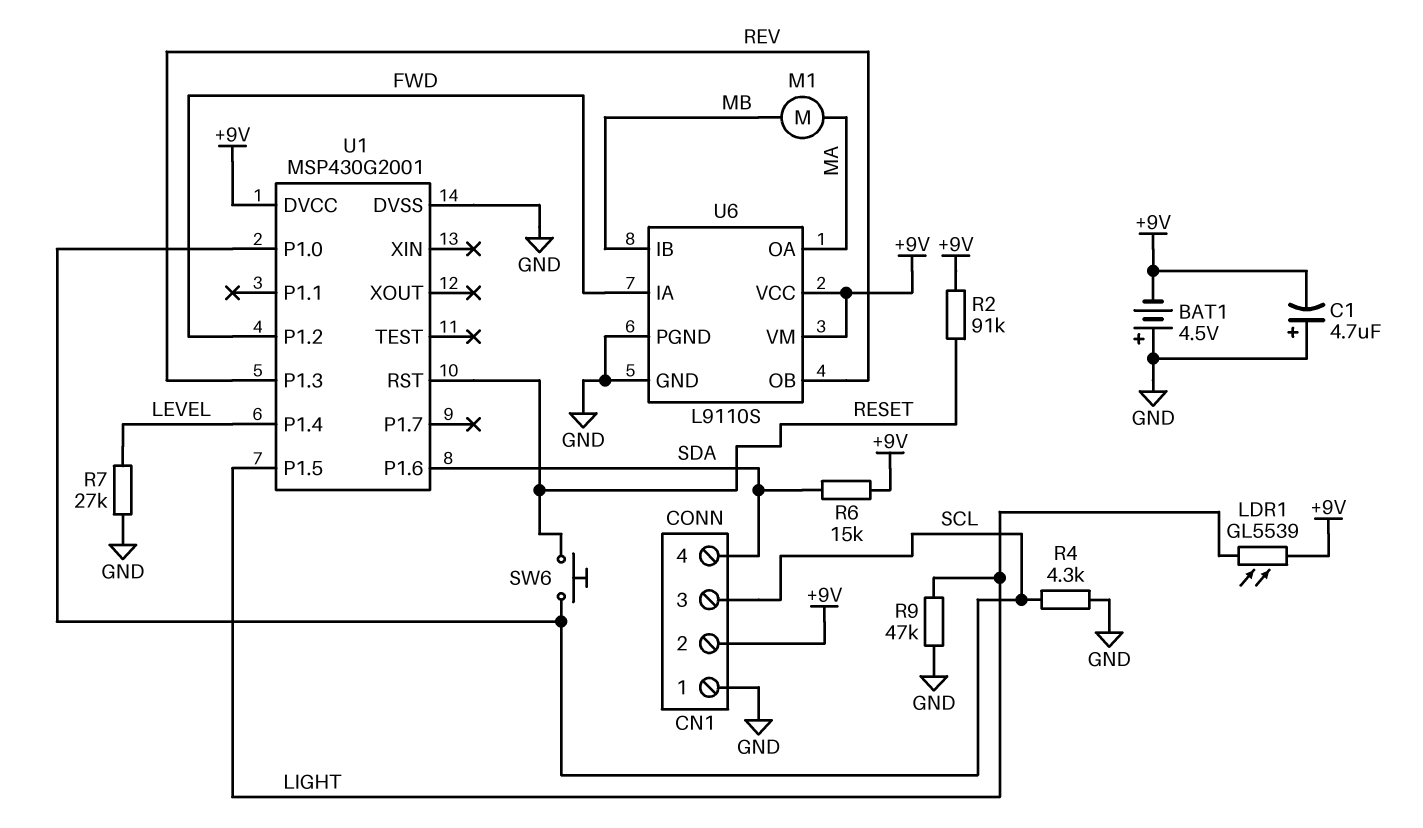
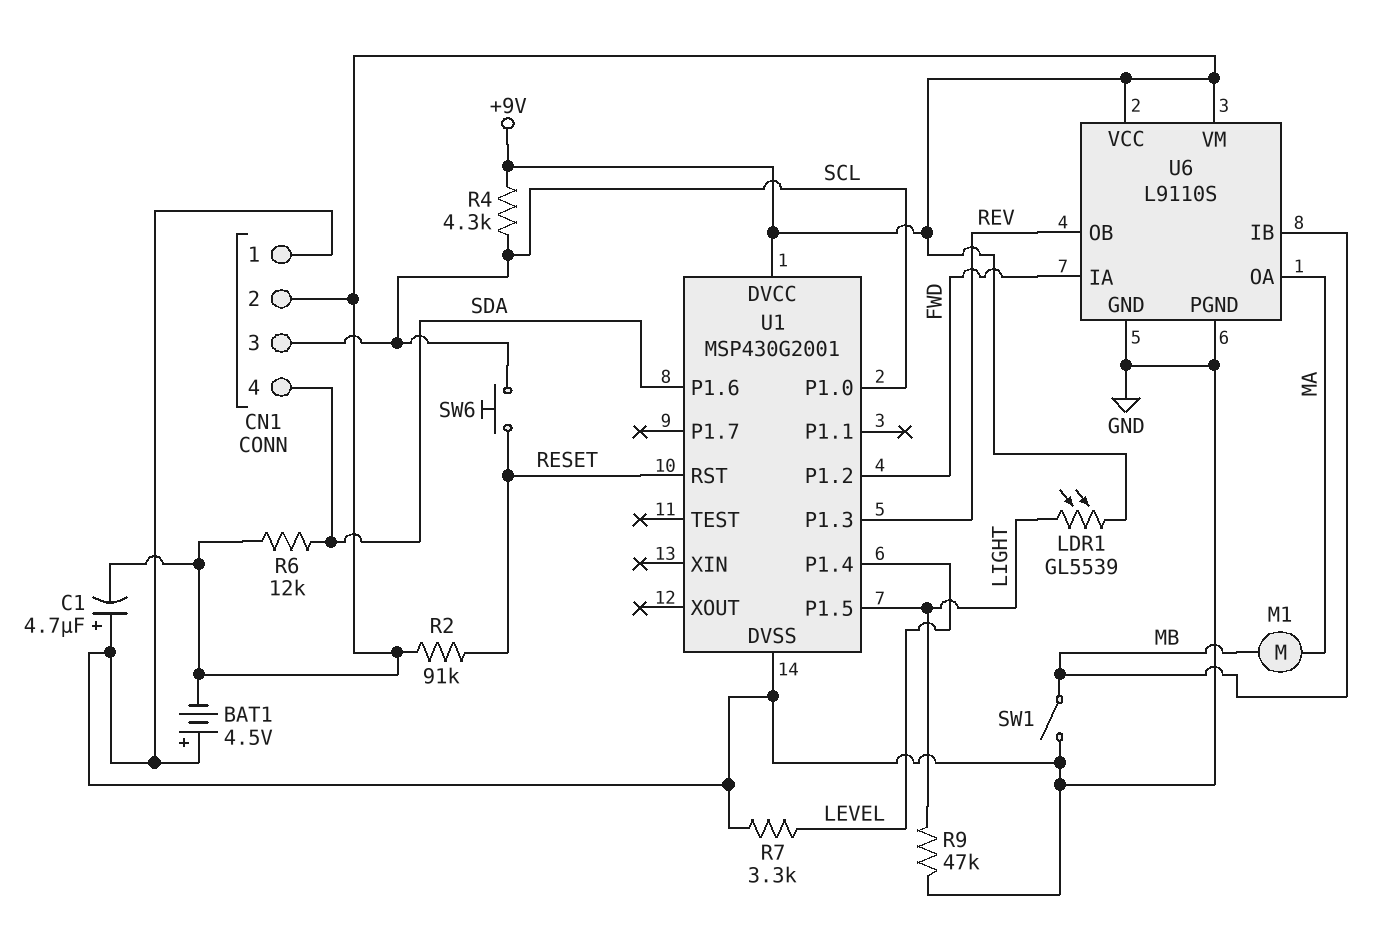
R4: 4.3k (GND, SCL) -> 4.3k (+9V, SCL)
R6: 15k (+9V, SDA) -> 12k (+9V, SDA)
R7: 27k (GND, LEVEL) -> 3.3k (GND, LEVEL)
SW1: none -> switch (GND, MB)

